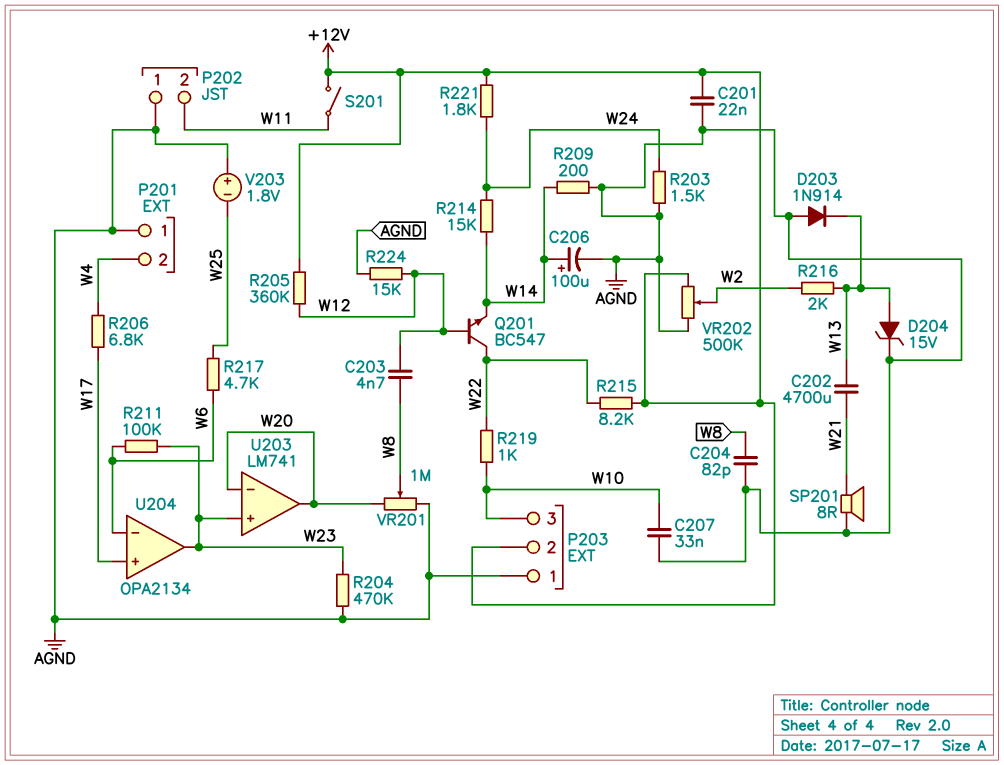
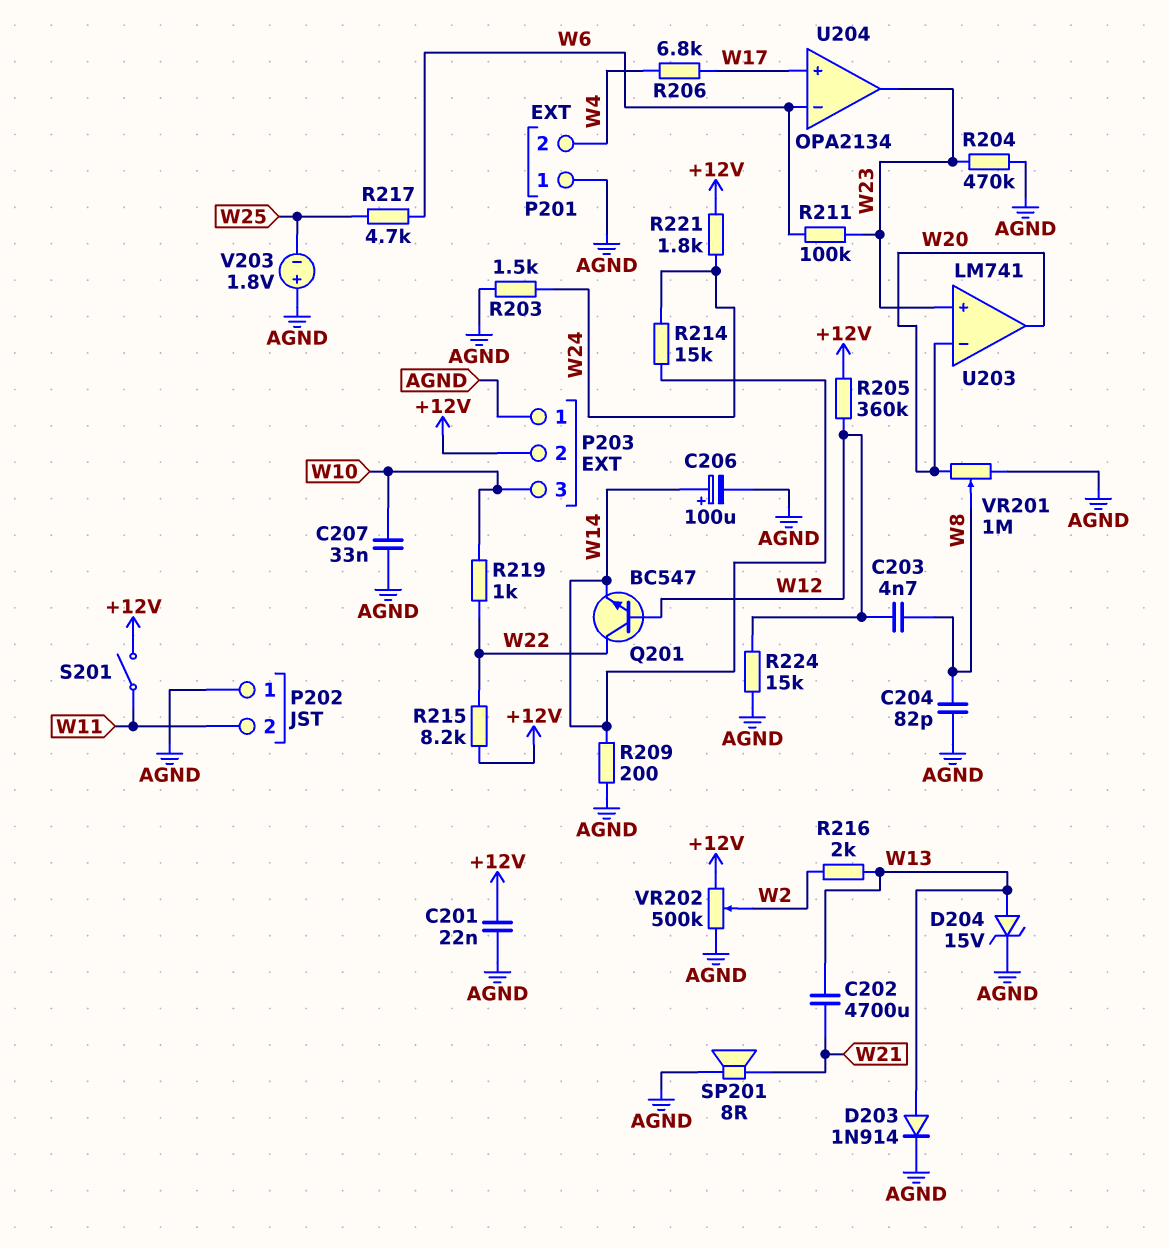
D203: diode 1N914 (A AGND, K W13) -> diode 1N914 (A W13, K AGND)

